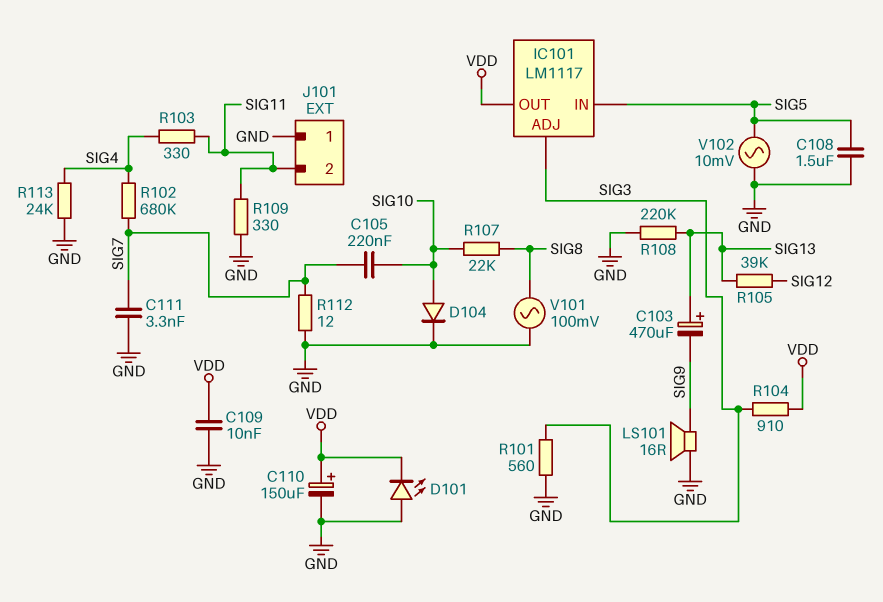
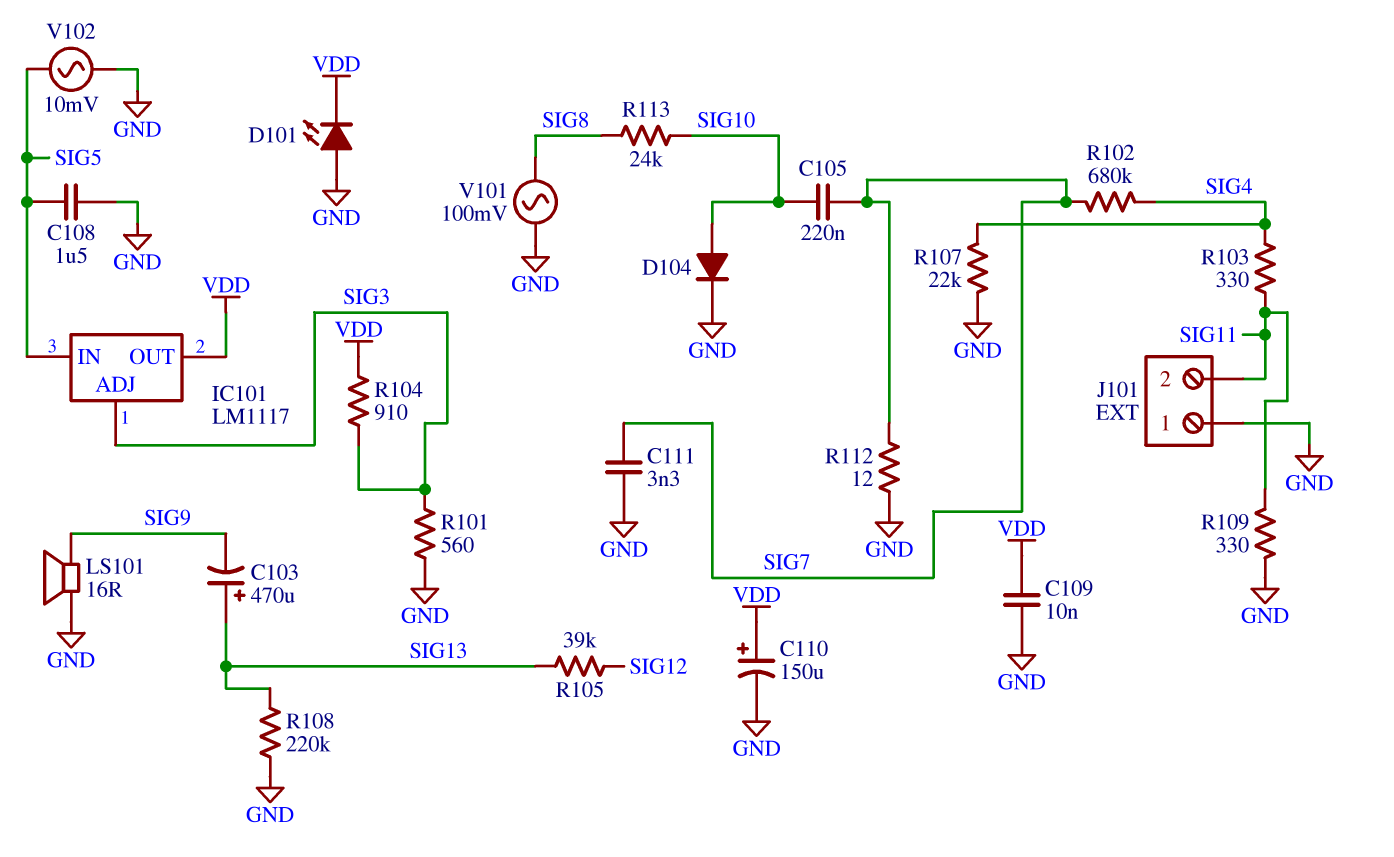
R107: 22k (SIG8, SIG10) -> 22k (GND, SIG4)
R113: 24k (GND, SIG4) -> 24k (SIG8, SIG10)

